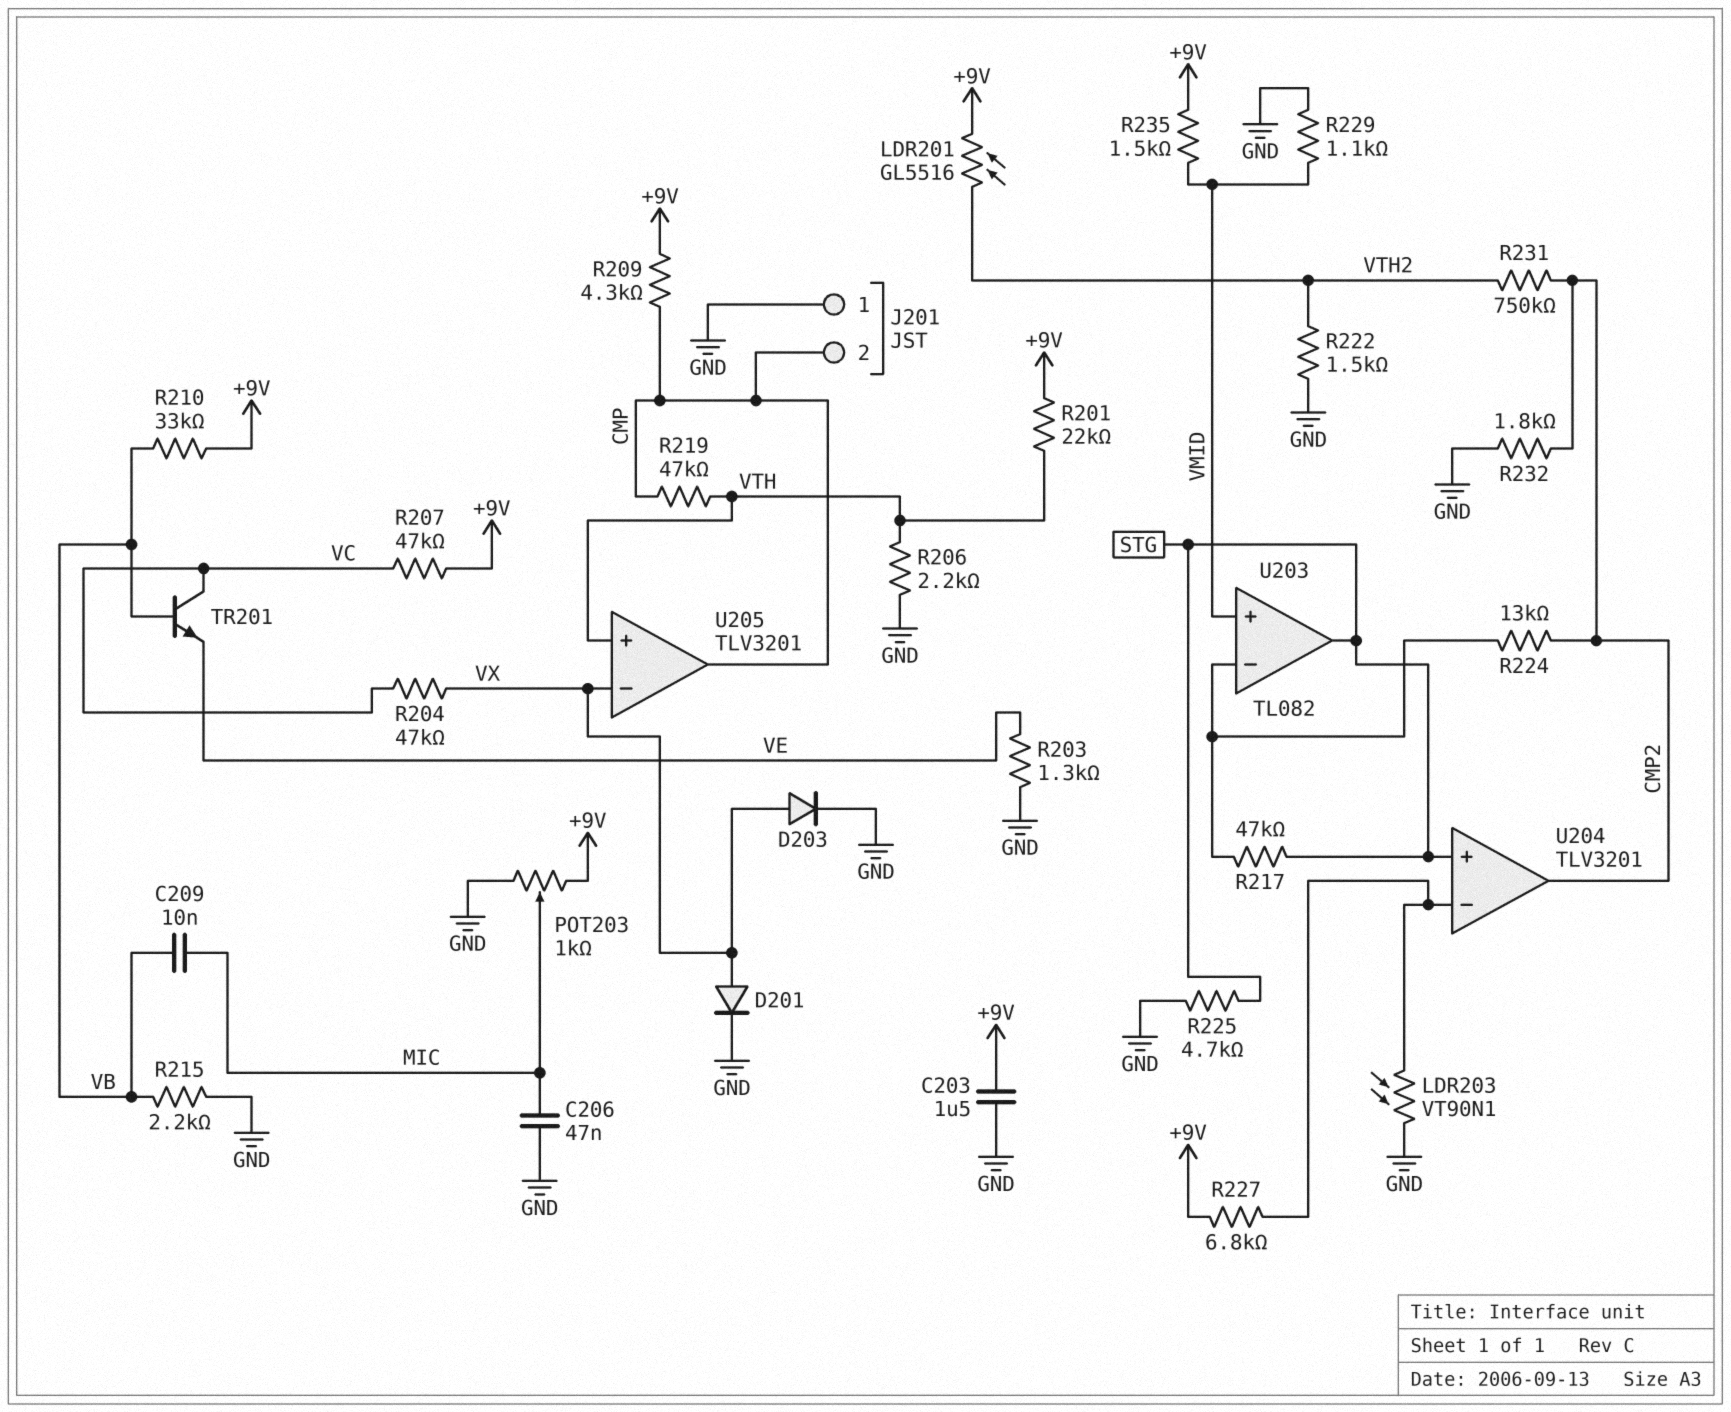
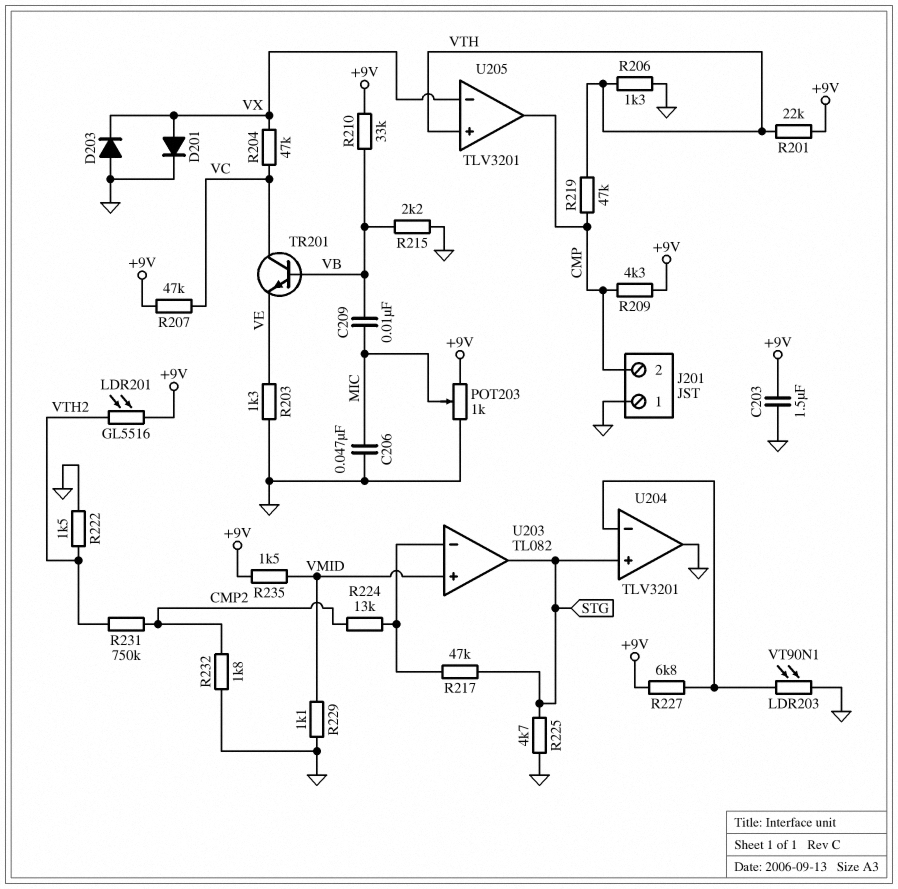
D203: diode (A VX, K GND) -> diode (A GND, K VX)
R206: 2.2k (GND, VTH) -> 1.3k (GND, VTH)
U204 pin out: CMP2 -> GND

